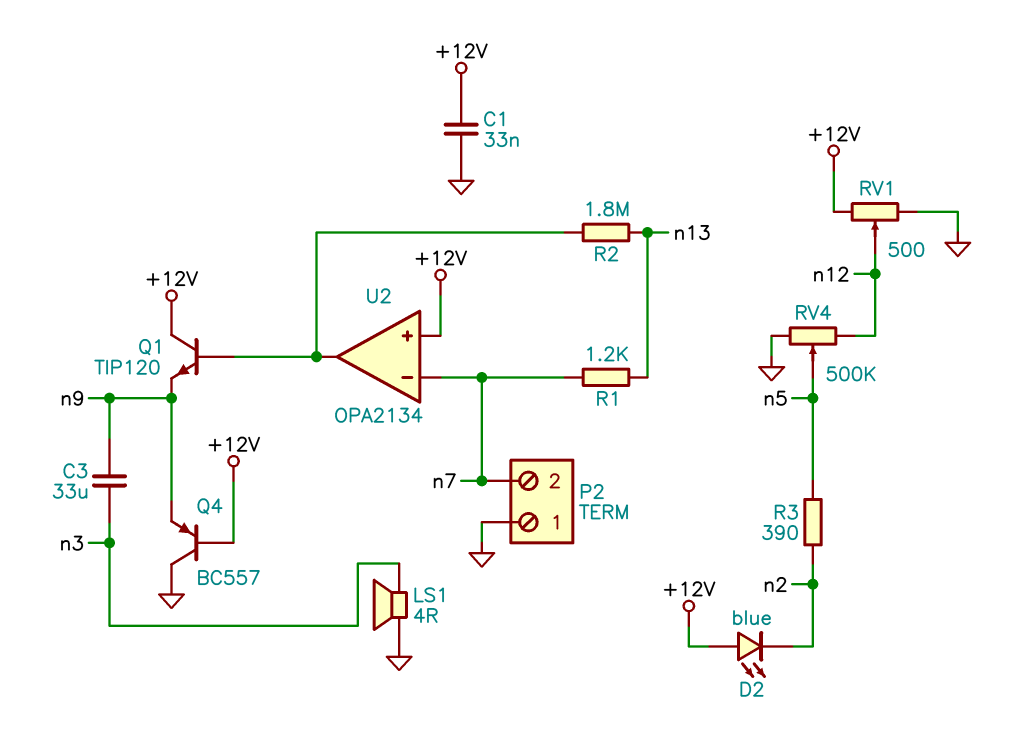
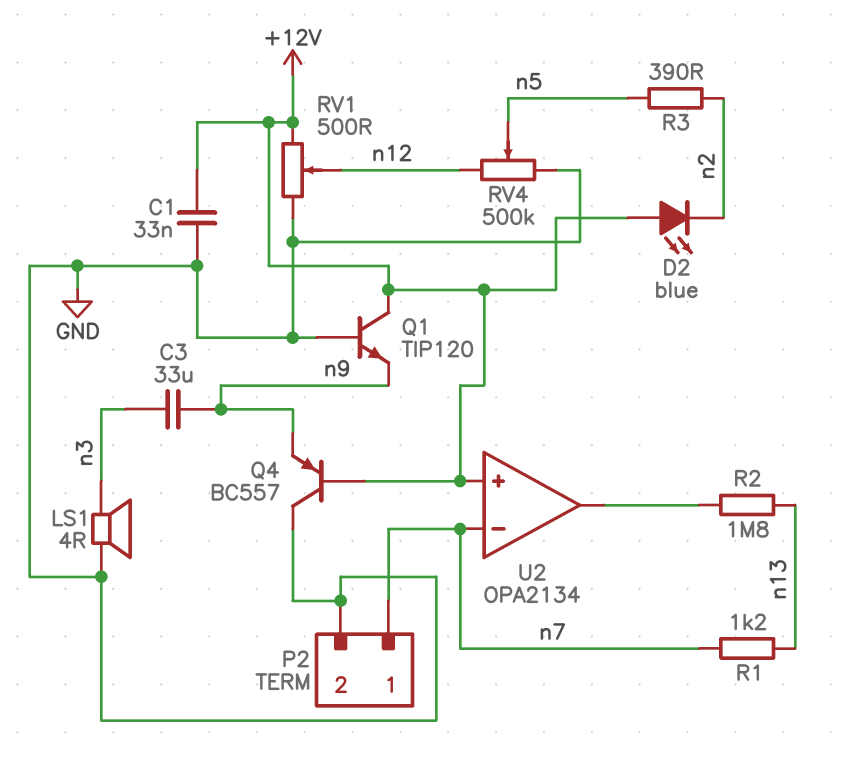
P2 pin 1: GND -> n7
P2 pin 2: n7 -> GND
Q1: NPN TIP120 (B U2/out, C +12V, E n9) -> NPN TIP120 (B GND, C +12V, E n9)

